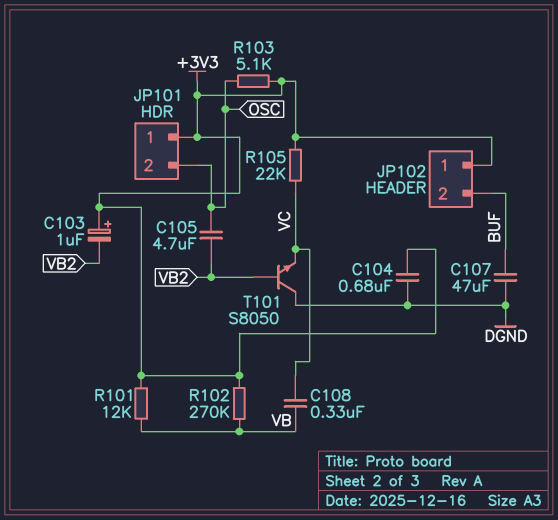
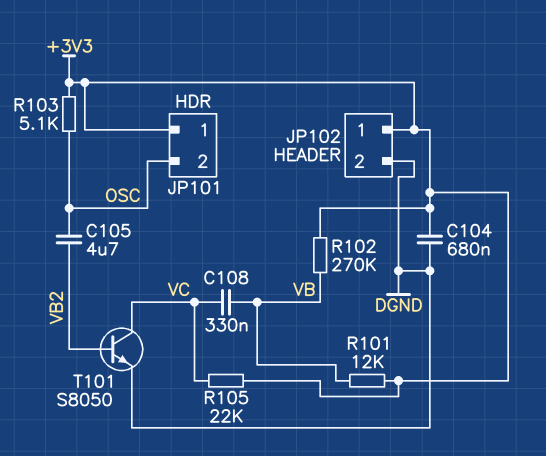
C103: 1uF (plus +3V3, minus VB2) -> none
C107: 47uF (BUF, DGND) -> none
JP102 pin 2: BUF -> DGND
T101: NPN S8050 (B VB2, C DGND, E VC) -> NPN S8050 (B VB2, C VC, E DGND)

